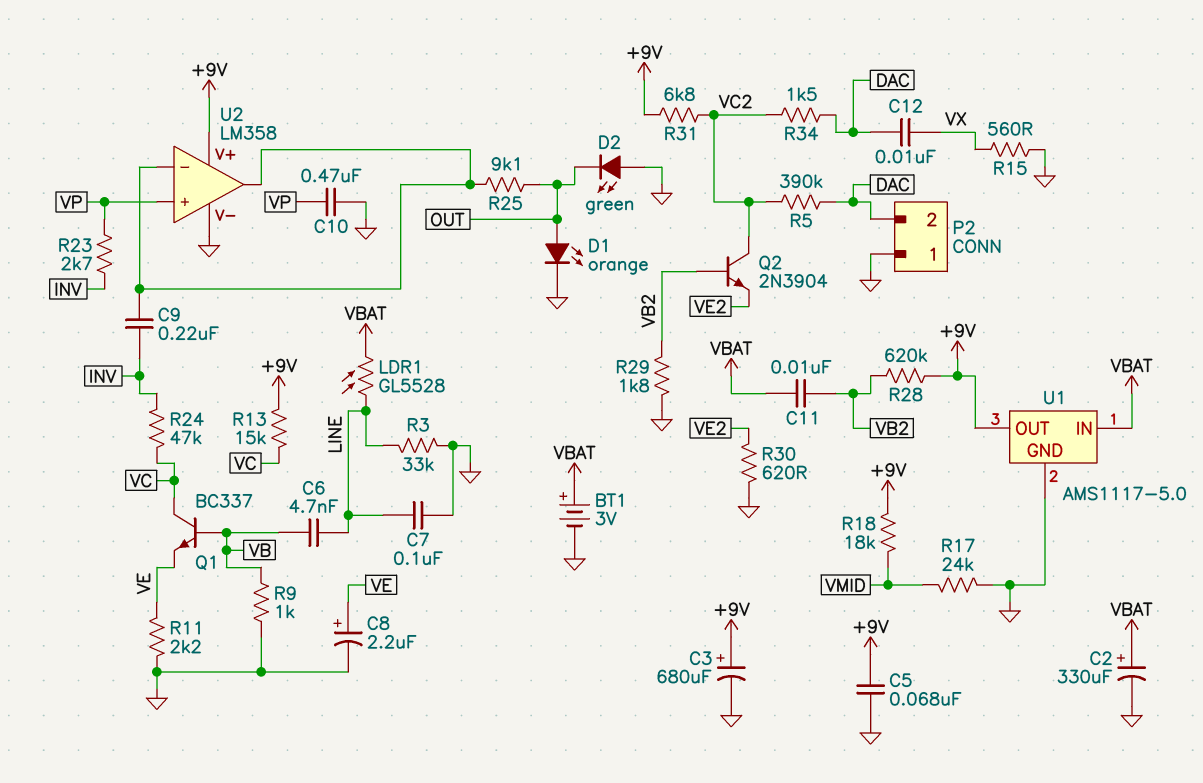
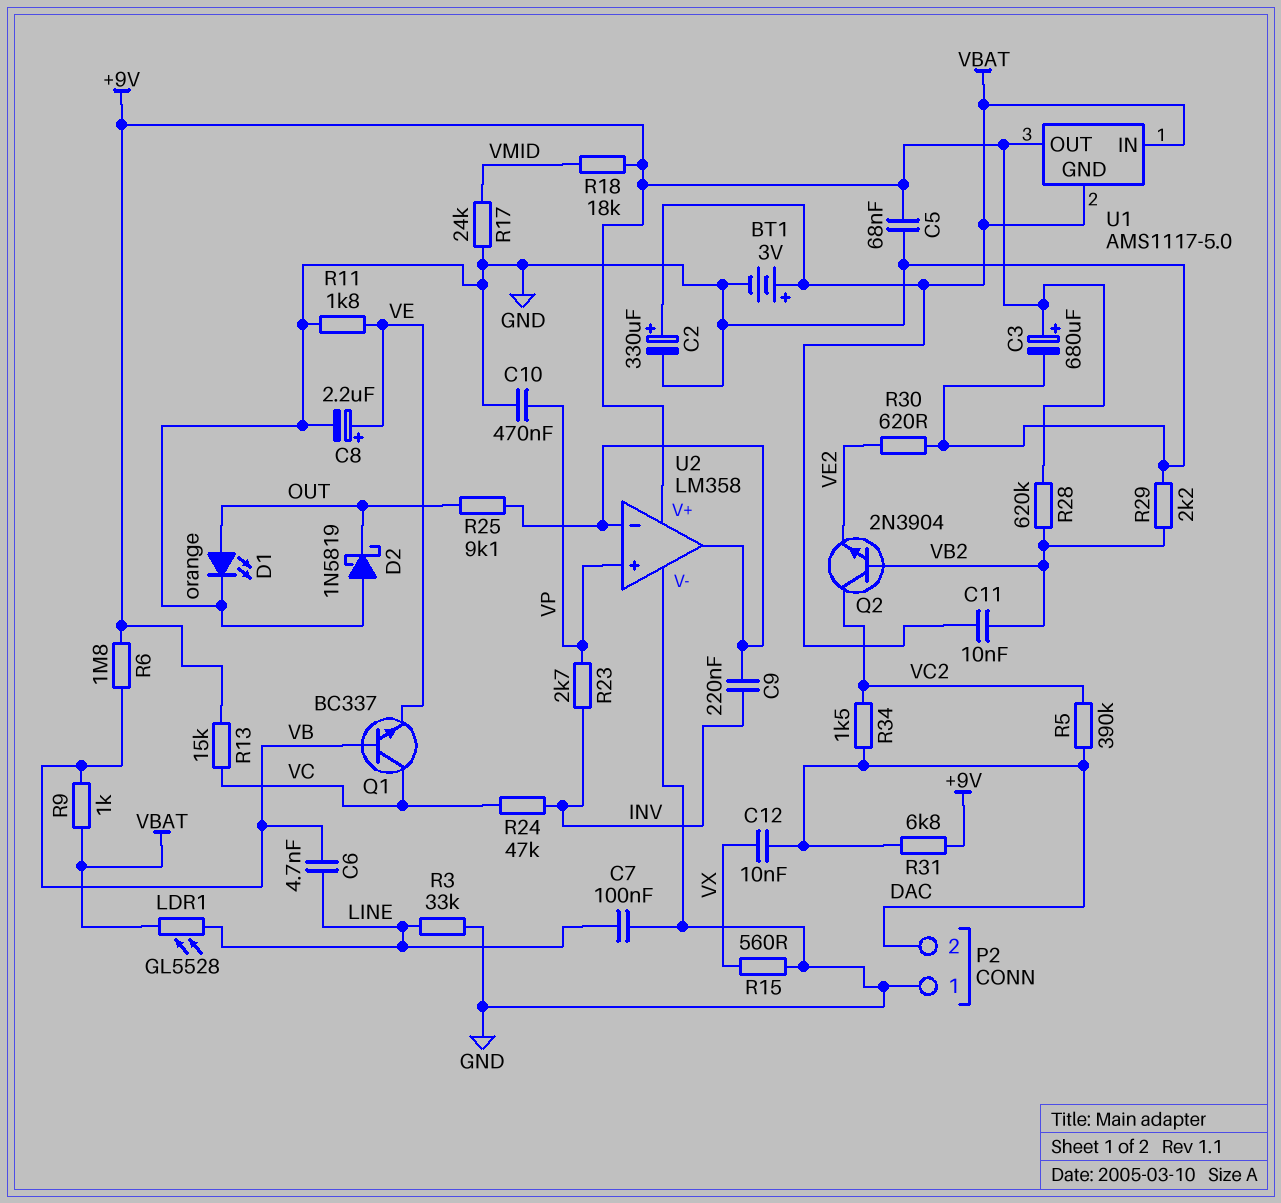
D2: LED green (A GND, K OUT) -> schottky 1N5819 (A GND, K OUT)
R6: none -> 1.8M (+9V, VB)
R9: 1k (GND, VB) -> 1k (VB, VBAT)
R11: 2.2k (GND, VE) -> 1.8k (GND, VE)
R29: 1.8k (GND, VB2) -> 2.2k (GND, VB2)
R31: 6.8k (+9V, VC2) -> 6.8k (+9V, DAC)
U1 pin GND: GND -> VBAT

